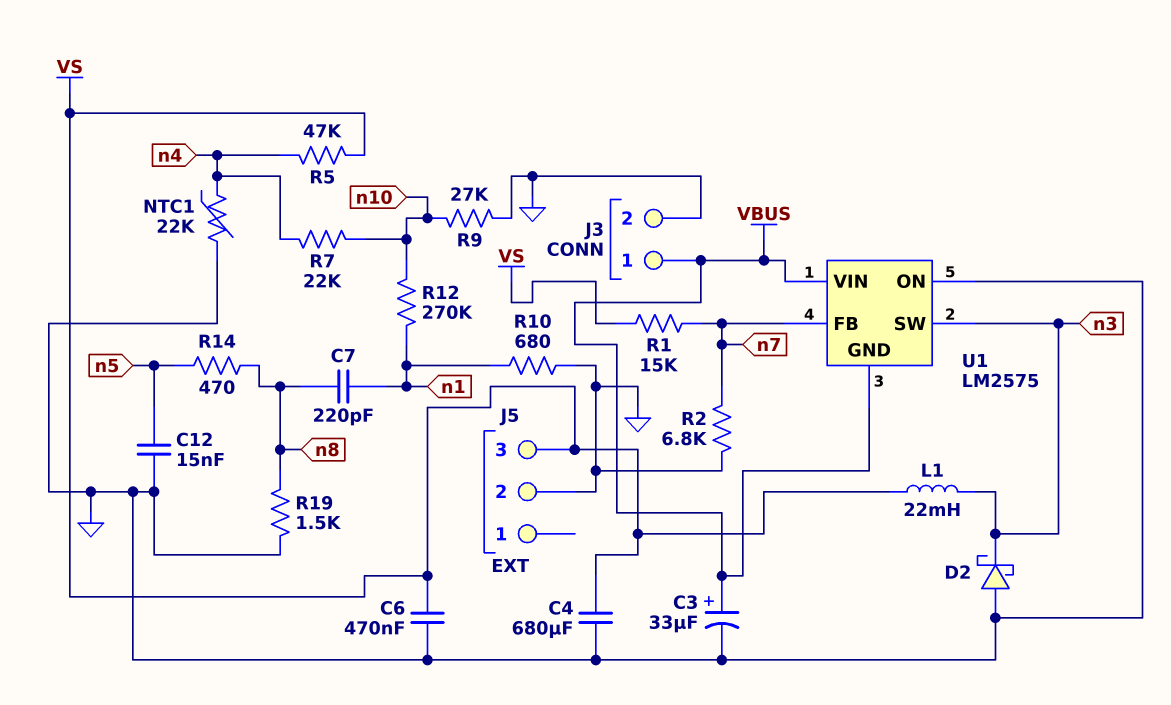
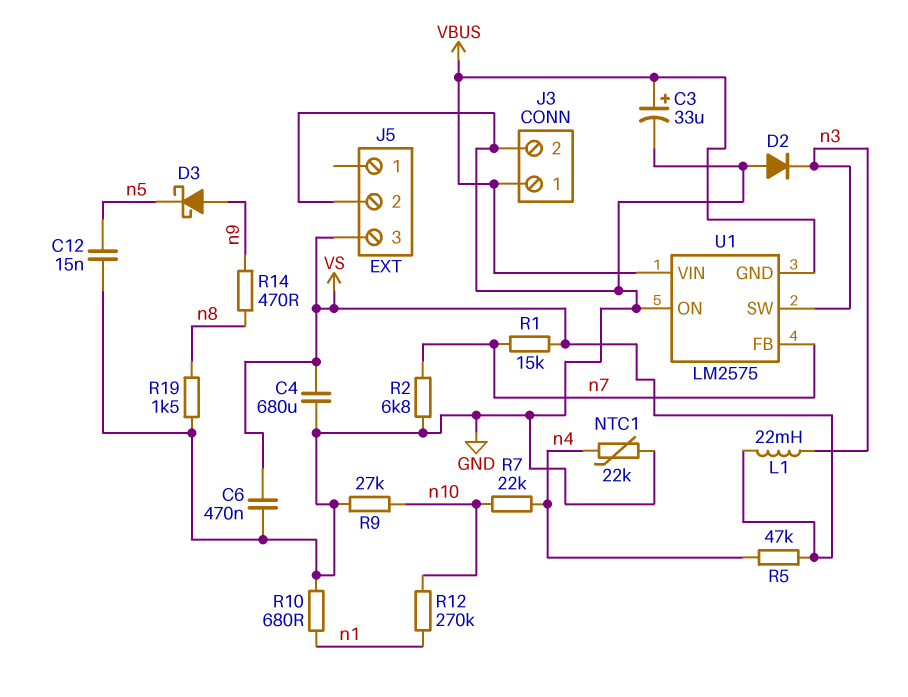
C7: 220pF (n1, n8) -> none
D2: schottky (A GND, K n3) -> diode (A GND, K n3)
D3: none -> schottky (A n9, K n5)
R14: 470 (n5, n8) -> 470 (n8, n9)

